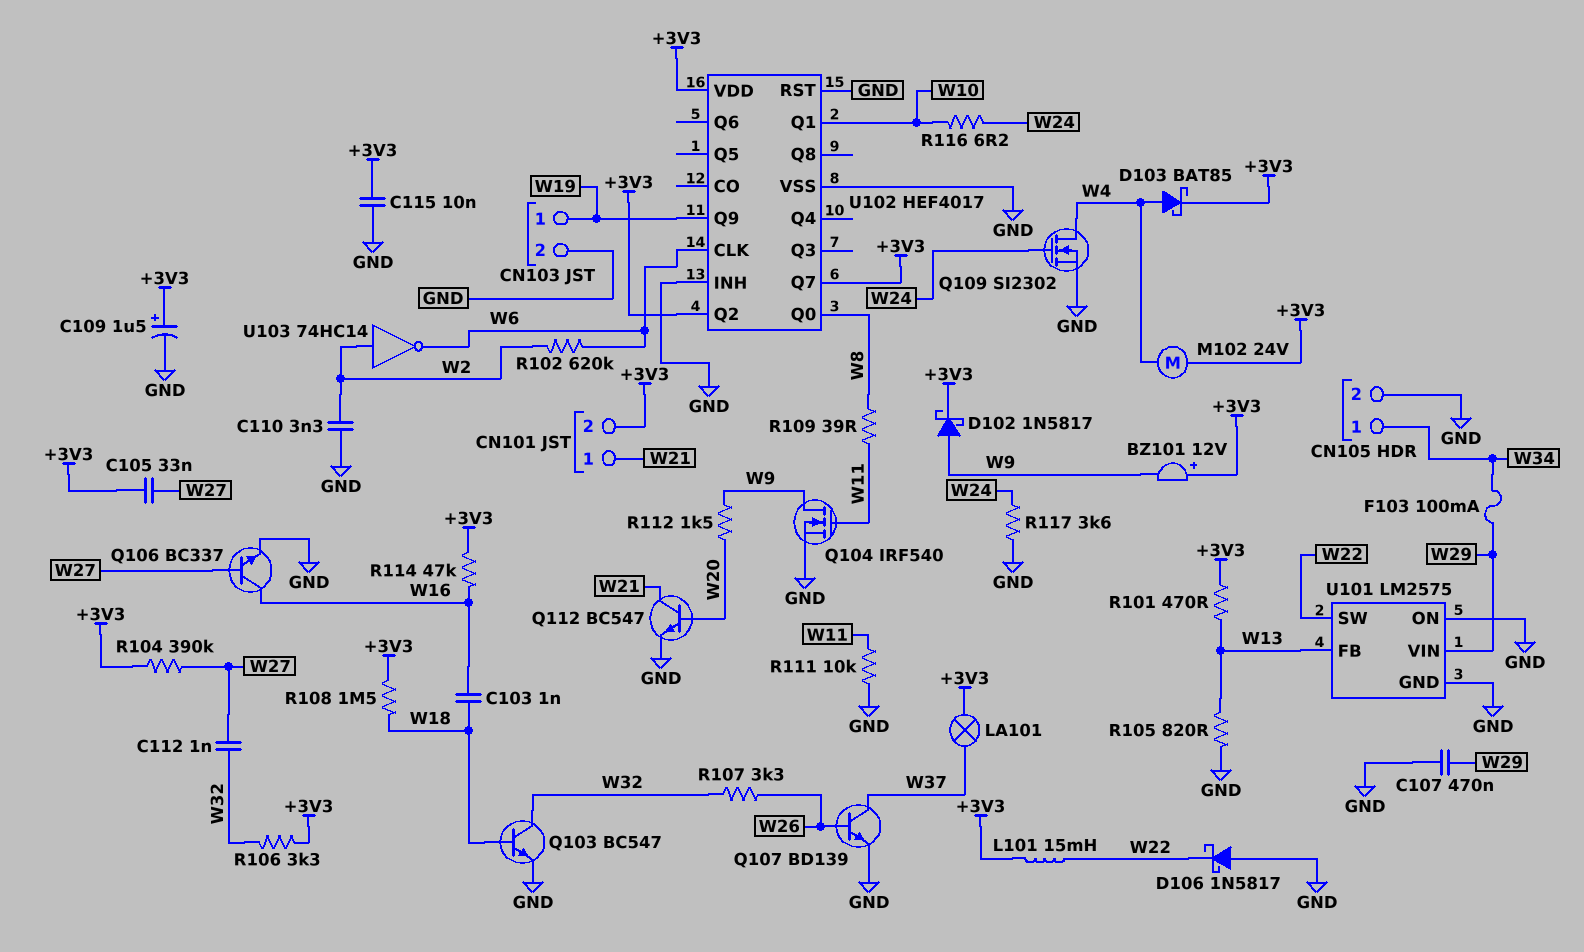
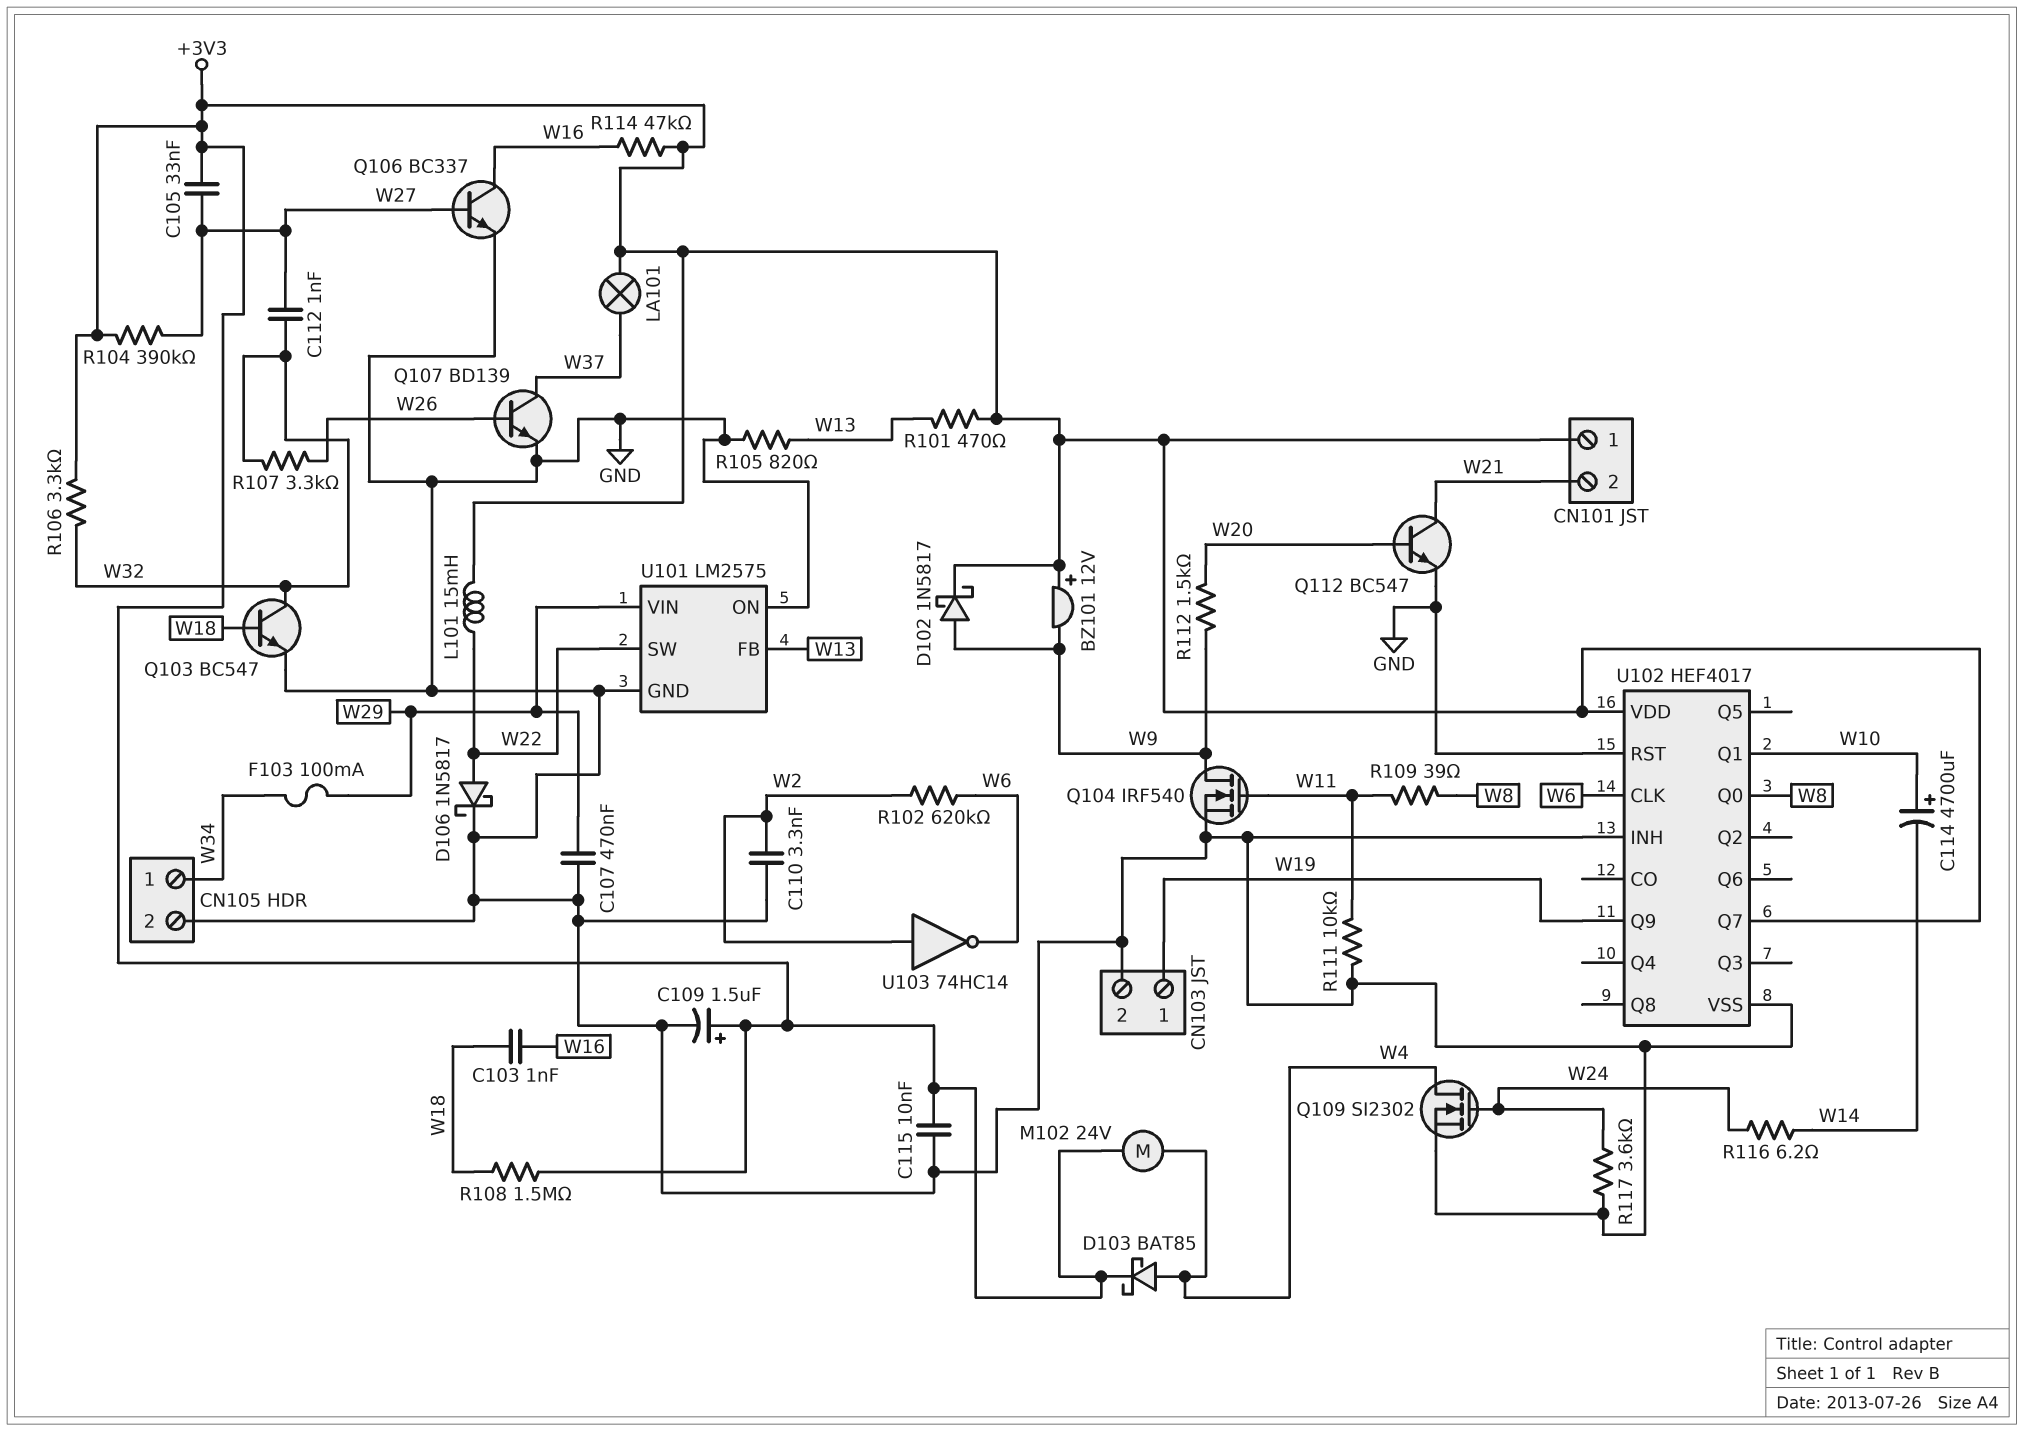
C114: none -> 4700uF (plus W10, minus W14)
CN101 pin 1: W21 -> +3V3
CN101 pin 2: +3V3 -> W21
D106: schottky 1N5817 (A GND, K W22) -> schottky 1N5817 (A W22, K GND)
R116: 6.2 (W10, W24) -> 6.2 (W14, W24)
U102 pin Q2: +3V3 -> none

